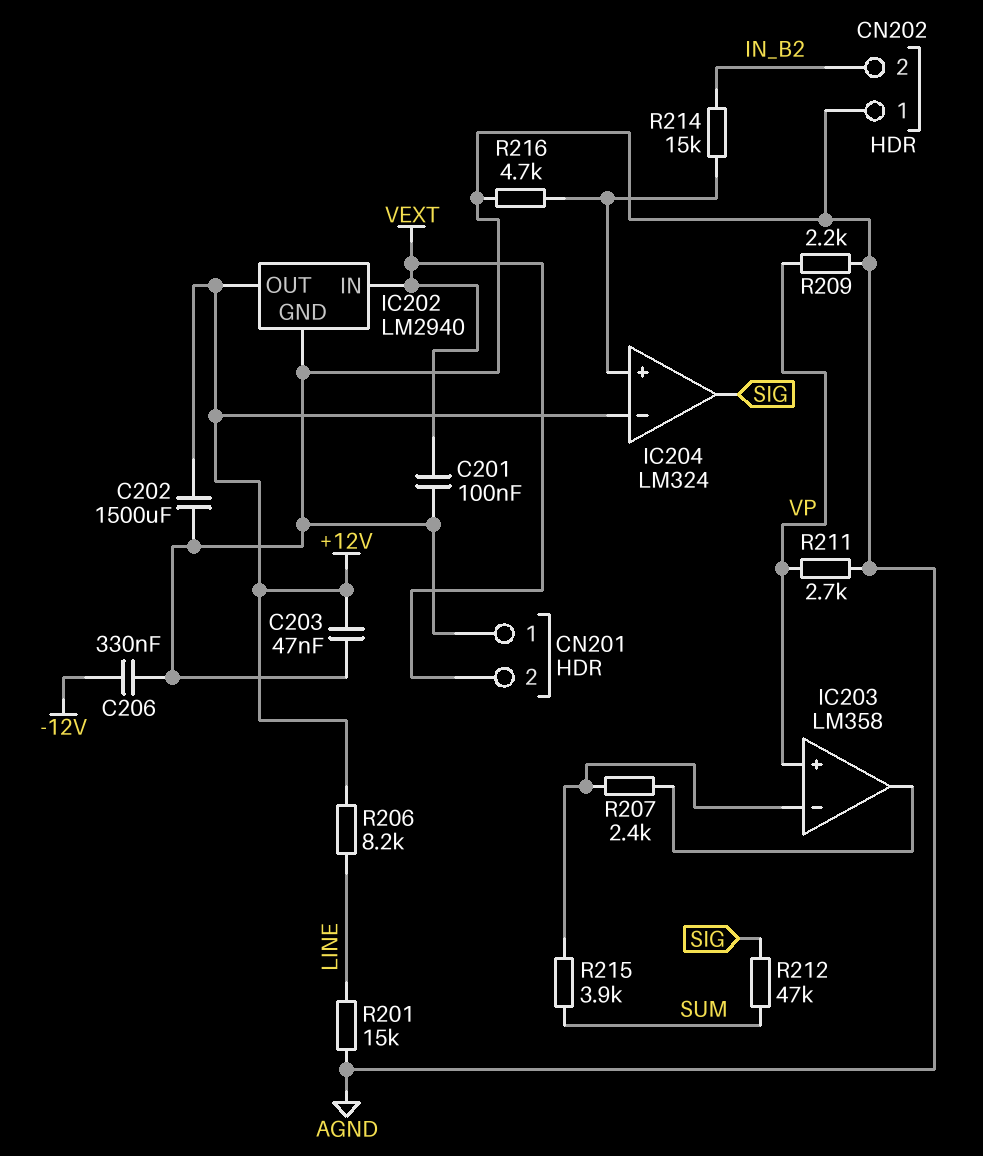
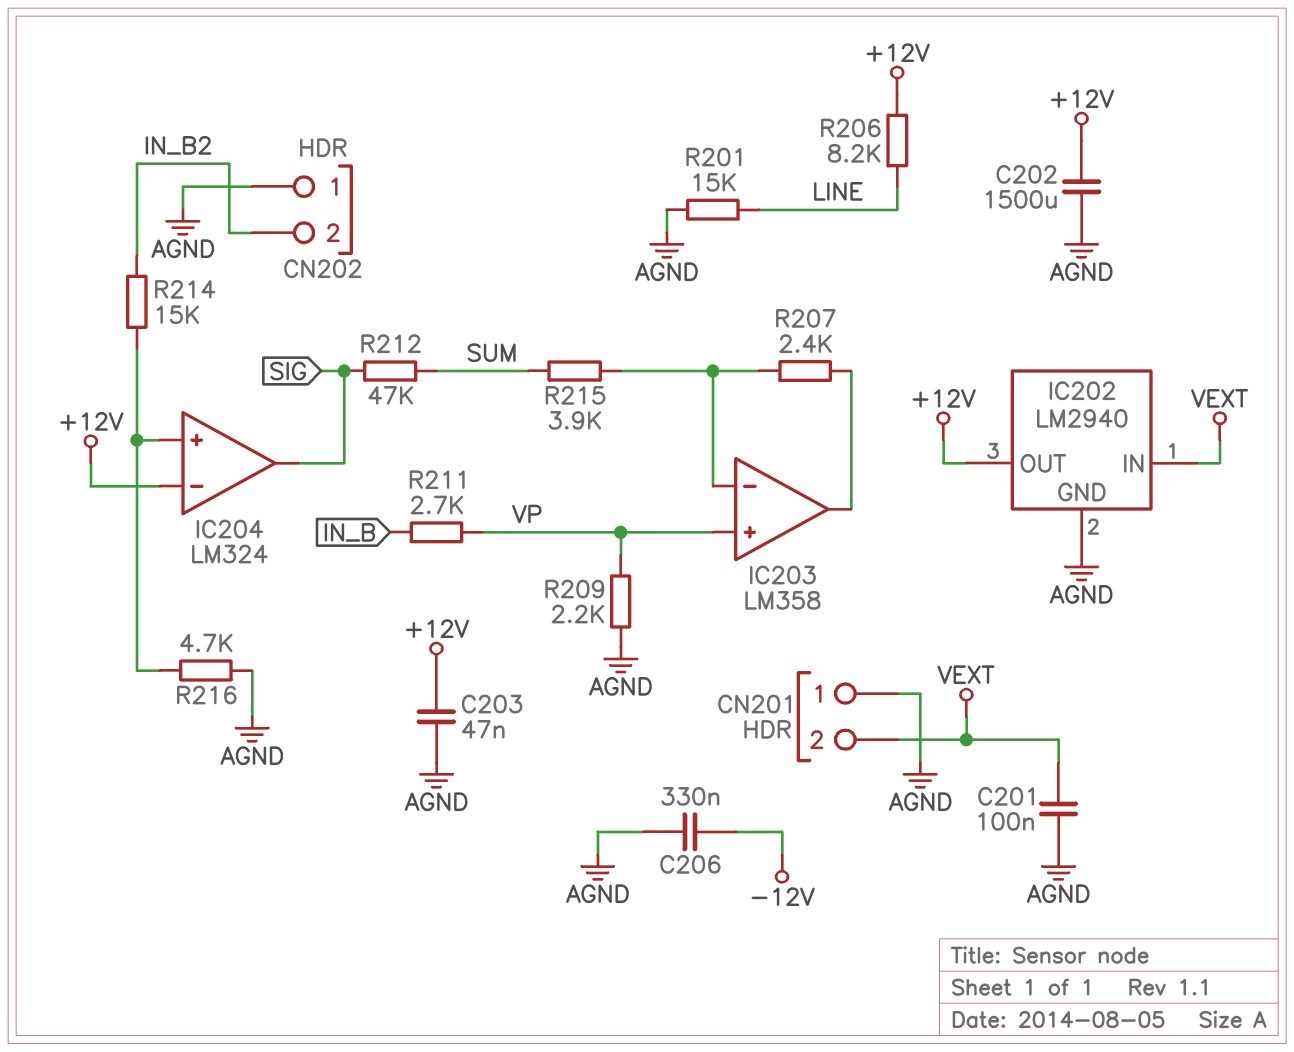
R211: 2.7k (AGND, VP) -> 2.7k (IN_B, VP)

